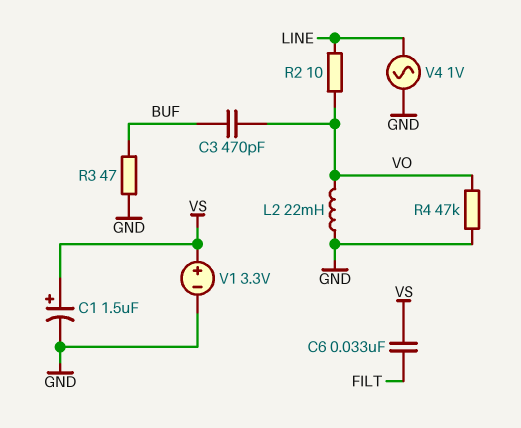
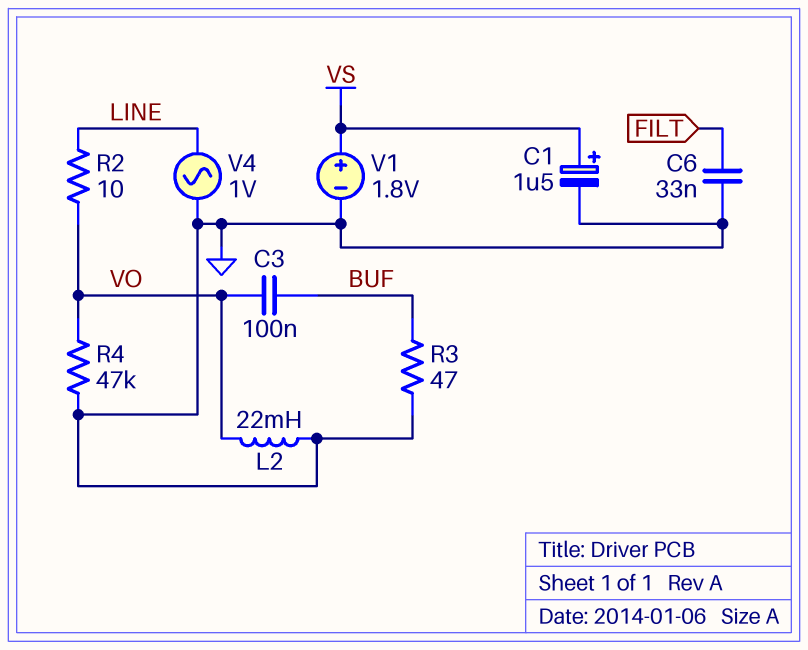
C3: 470pF (BUF, VO) -> 100nF (BUF, VO)
C6: 33nF (FILT, VS) -> 33nF (FILT, GND)
V1: 3.3V (plus VS, minus GND) -> 1.8V (plus VS, minus GND)

